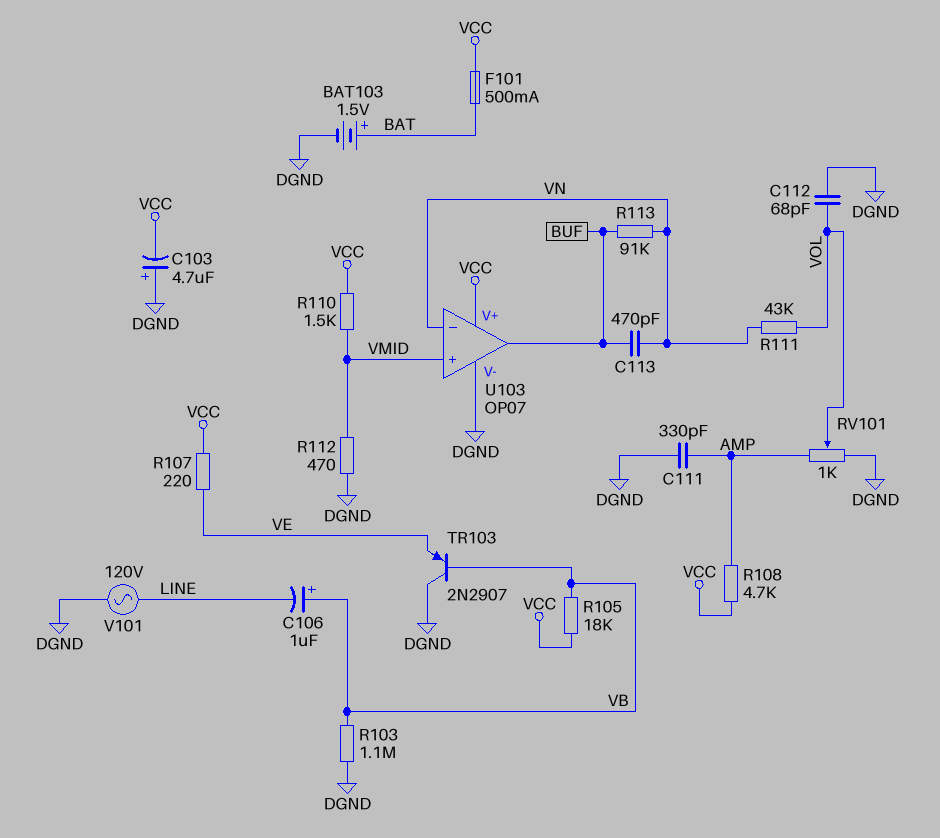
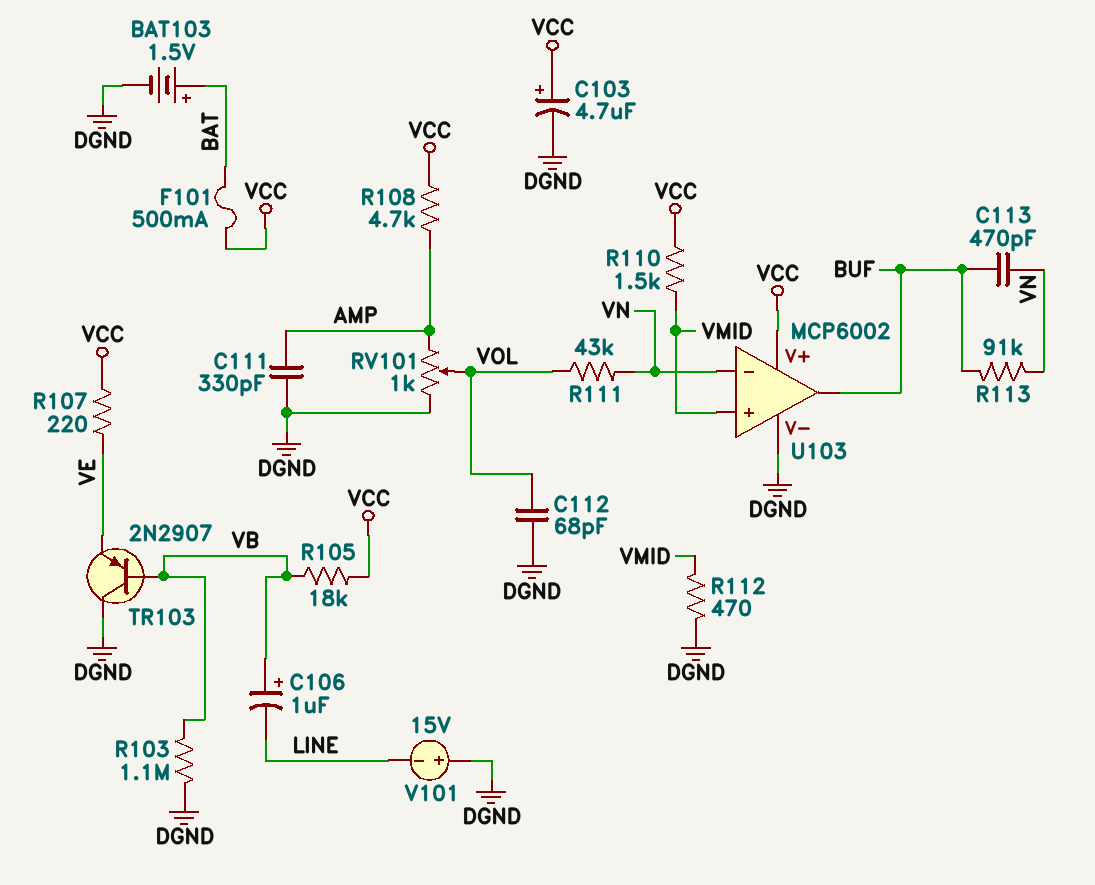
C103: 4.7uF (plus DGND, minus VCC) -> 4.7uF (plus VCC, minus DGND)
U103: OP07 -> MCP6002
V101: AC 120V (DGND, LINE) -> 15V (plus DGND, minus LINE)

